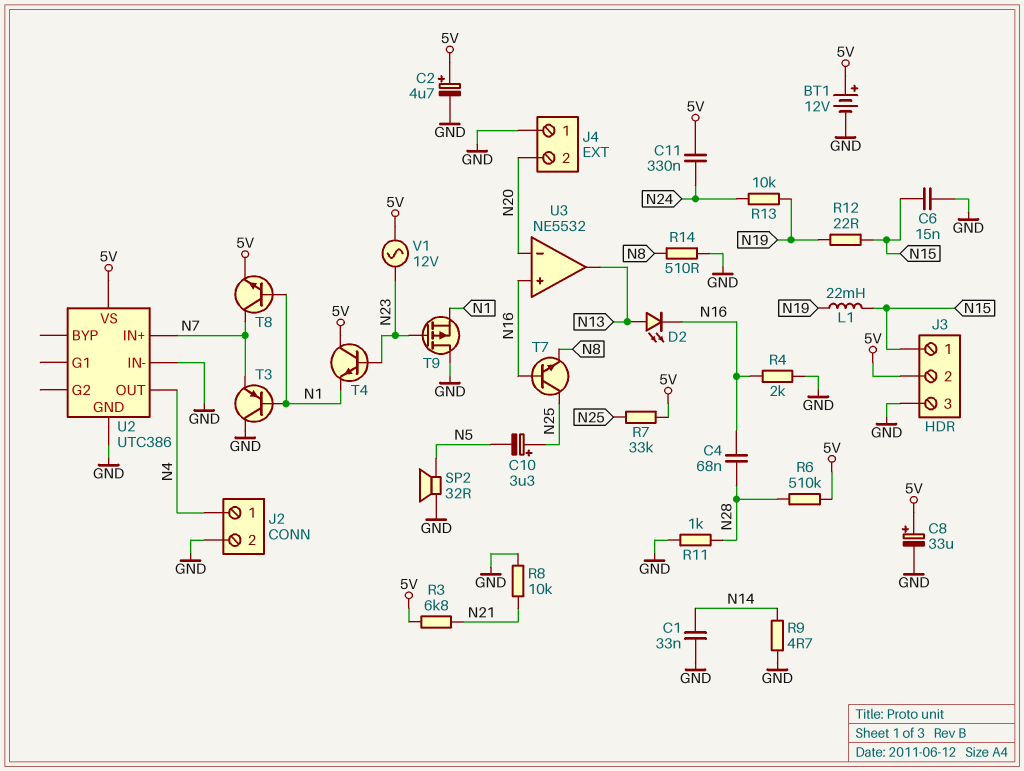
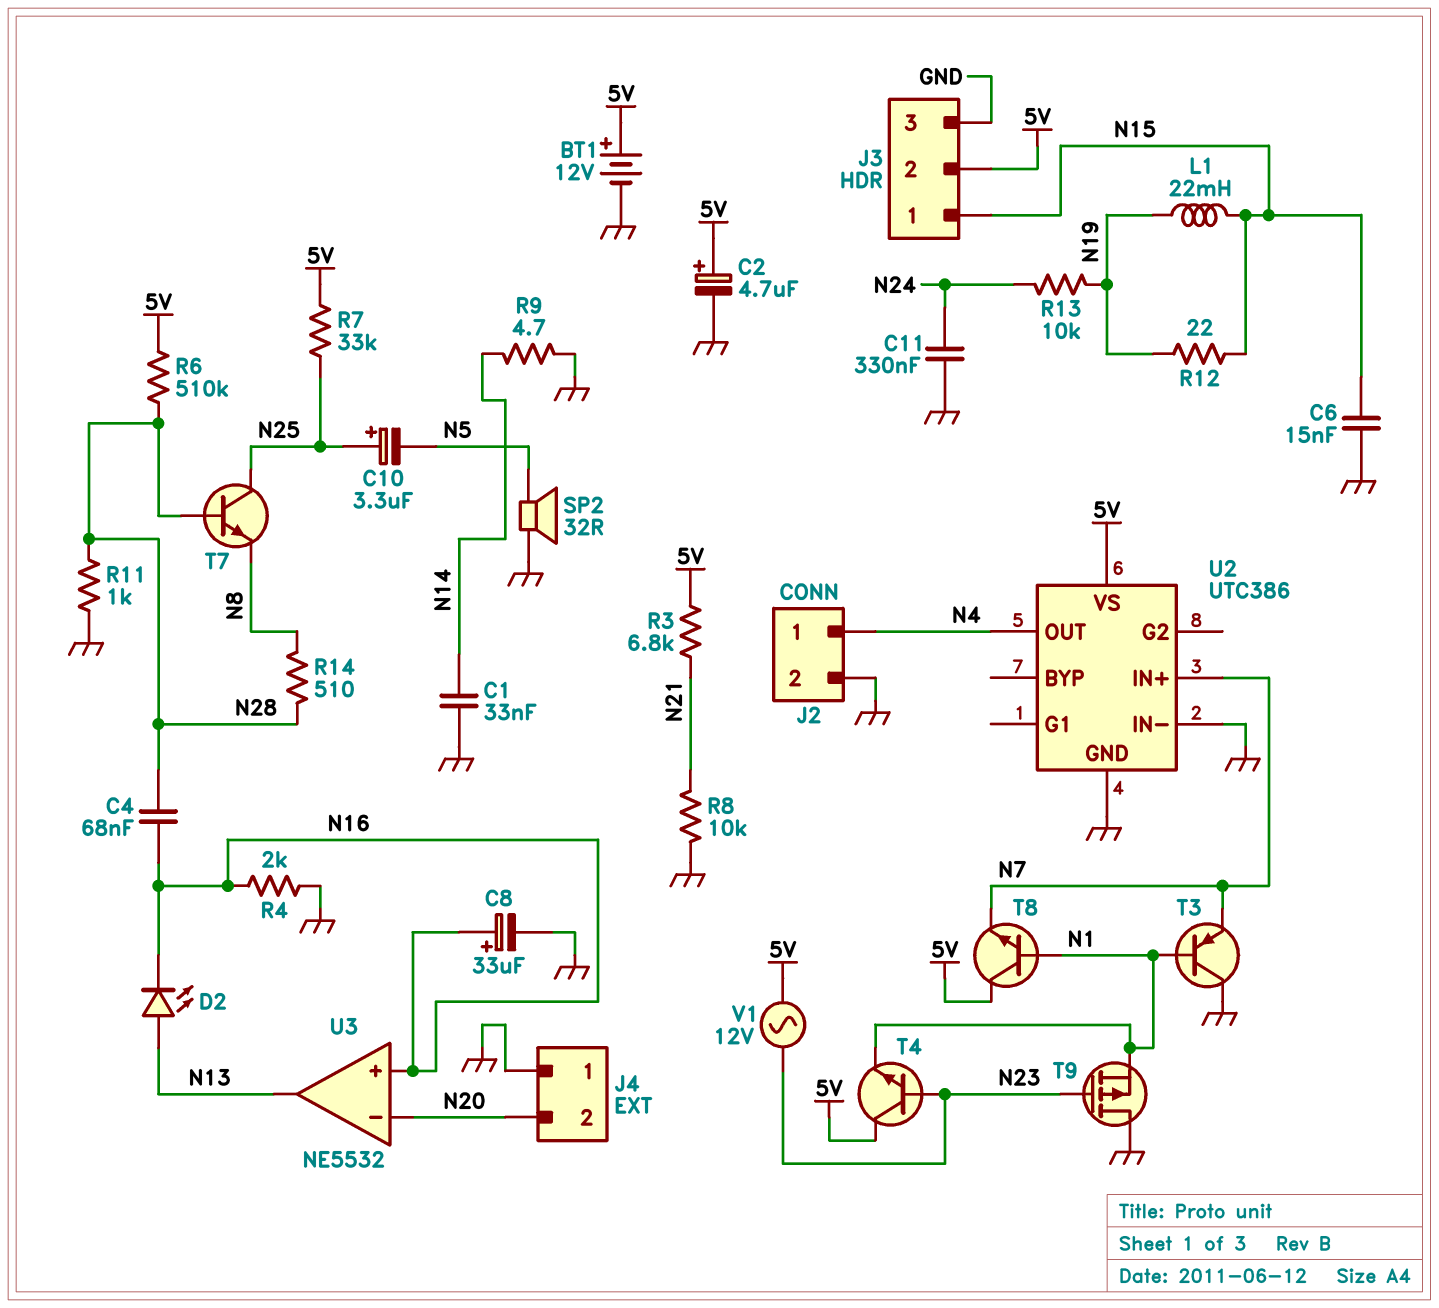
C8: 33uF (plus 5V, minus GND) -> 33uF (plus N16, minus GND)
C11: 330nF (5V, N24) -> 330nF (GND, N24)
R14: 510 (GND, N8) -> 510 (N8, N28)
T7: NPN (B N16, C N25, E N8) -> NPN (B N28, C N25, E N8)
T8: NPN (B N1, C N7, E 5V) -> NPN (B N1, C 5V, E N7)

